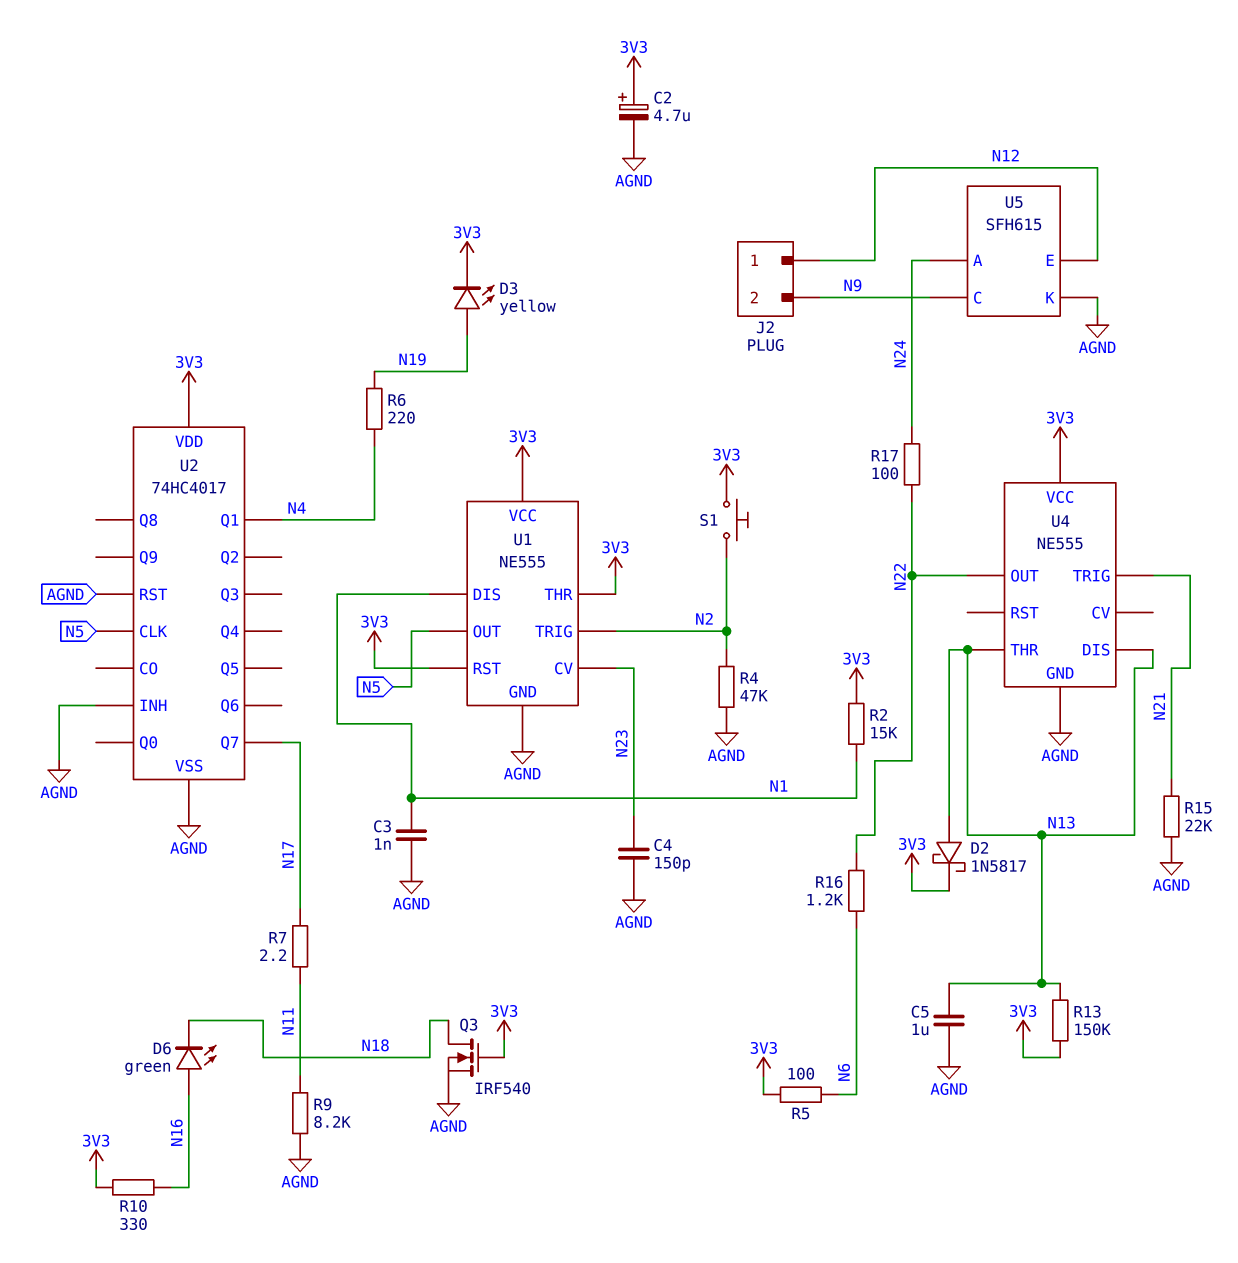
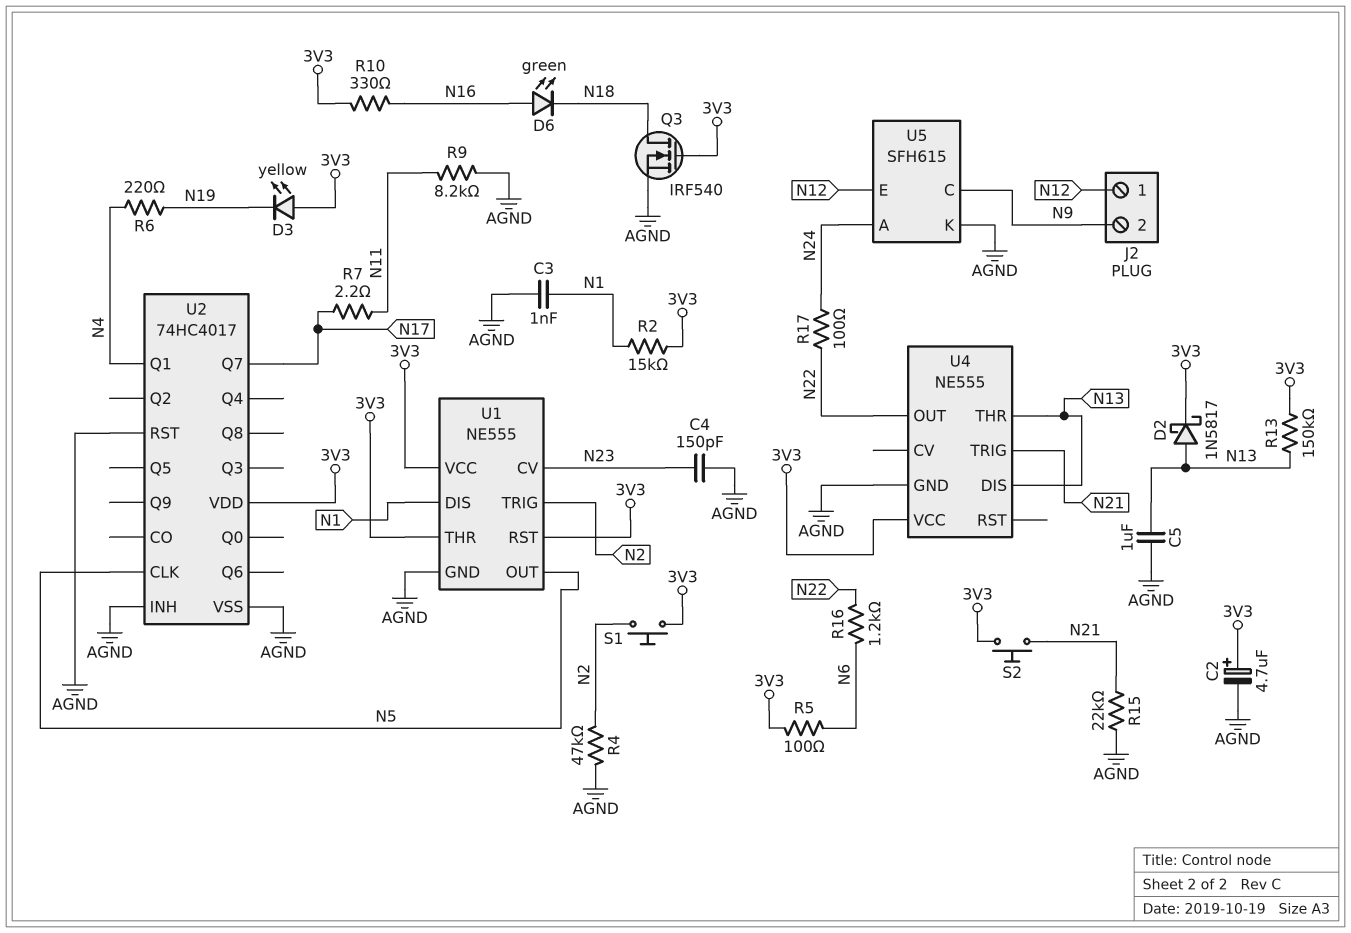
D3: LED yellow (A N19, K 3V3) -> LED yellow (A 3V3, K N19)
S2: none -> button (3V3, N21)

